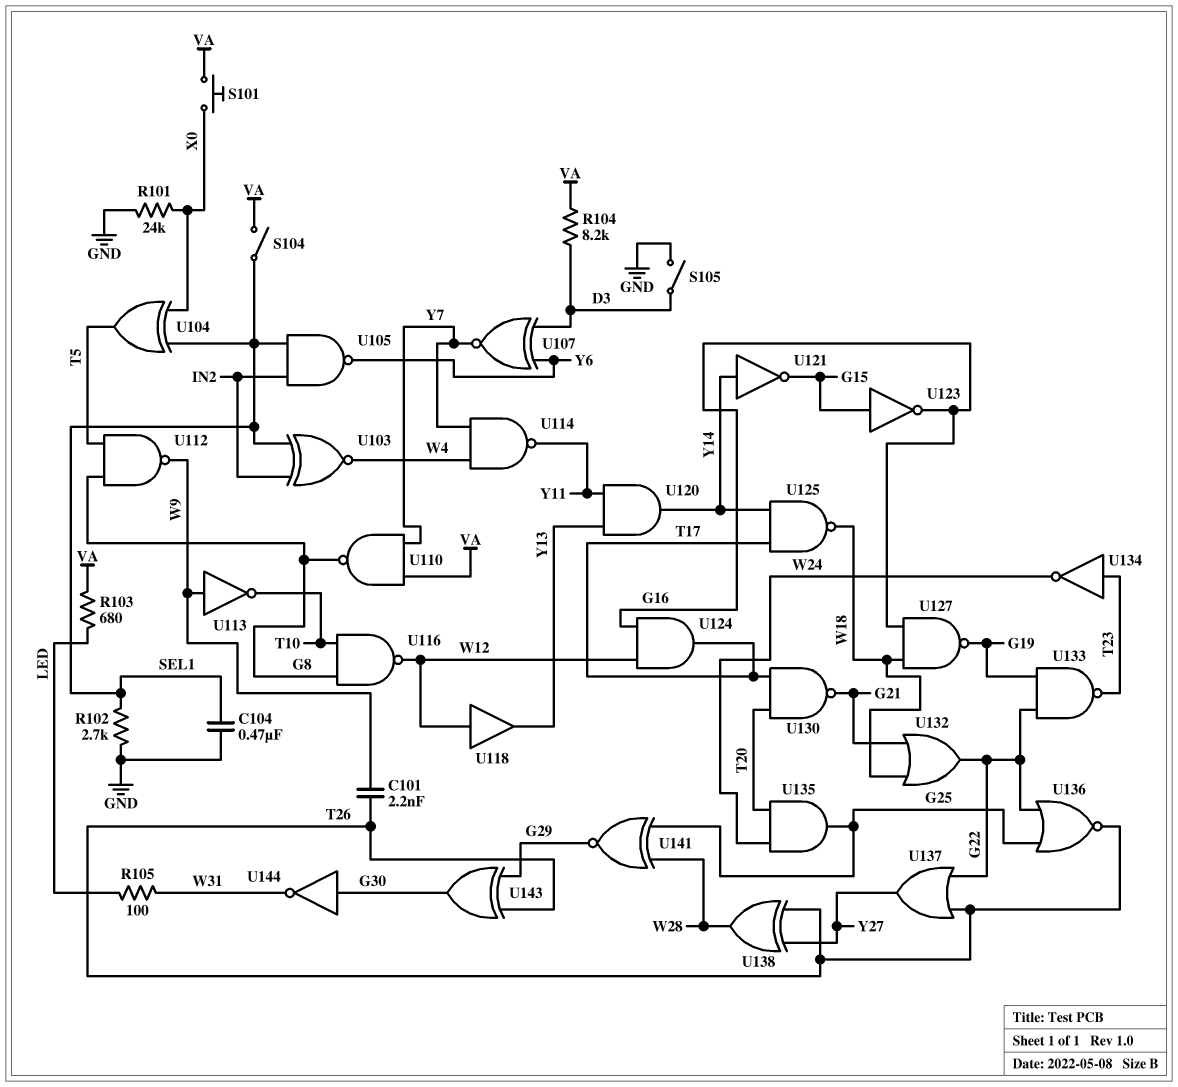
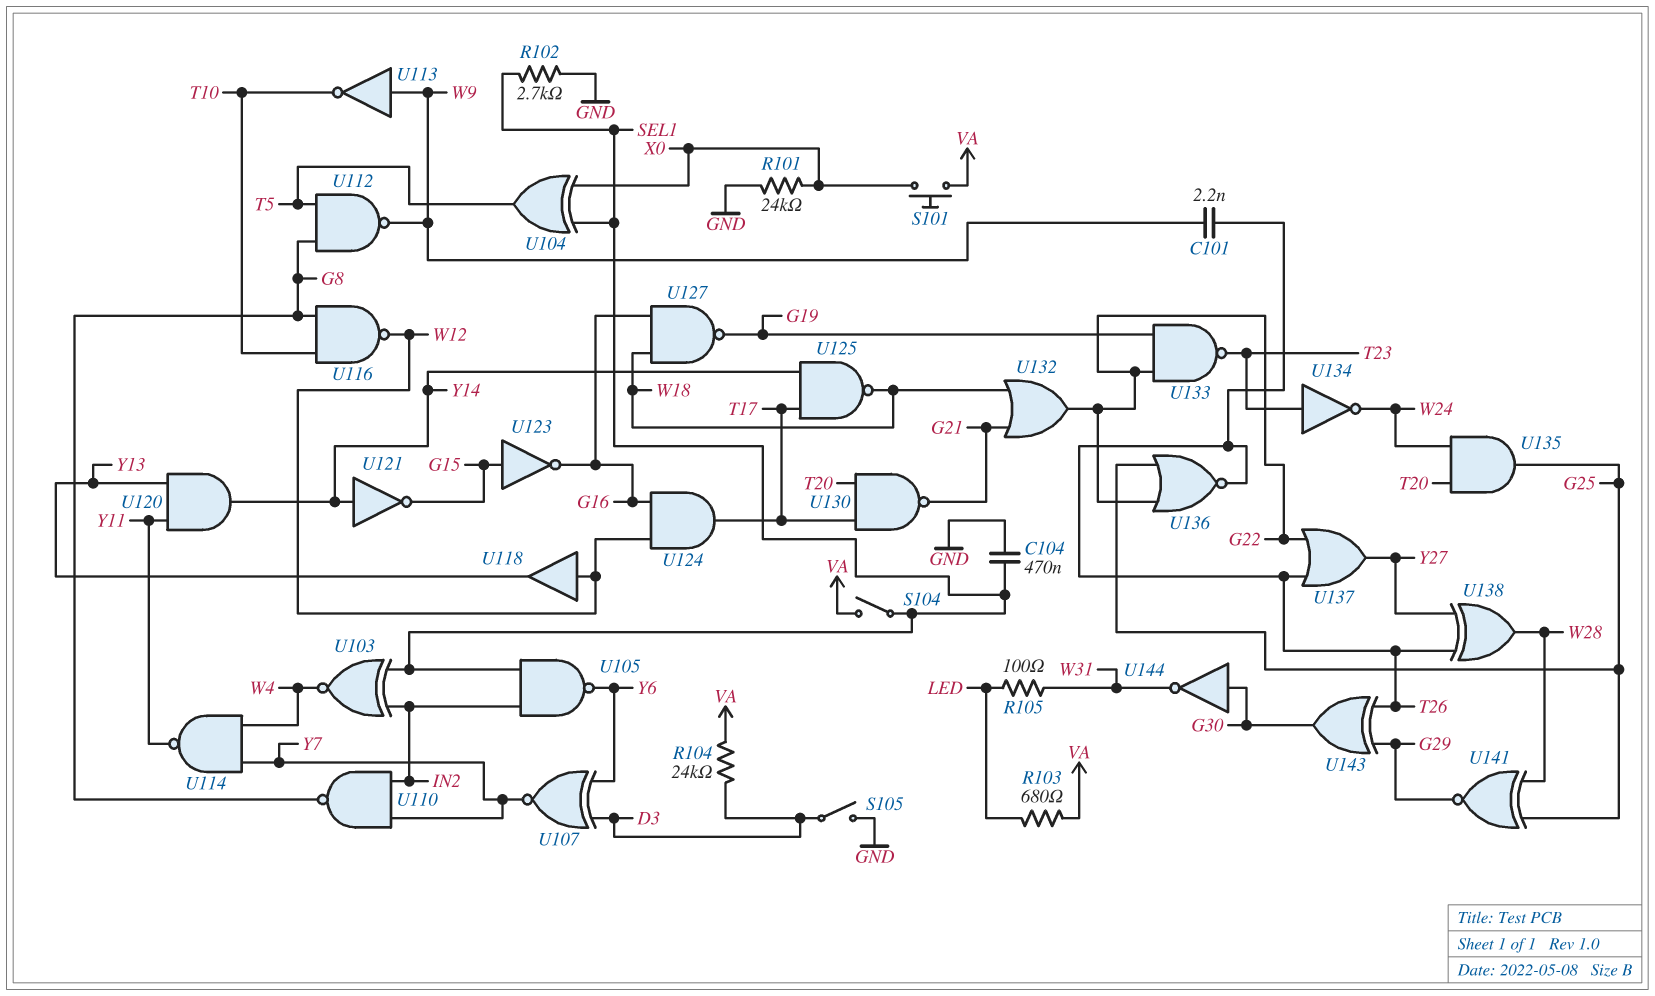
R104: 8.2k (D3, VA) -> 24k (D3, VA)
U110: NAND (in VA, in Y7, out G8) -> NAND (in IN2, in Y7, out G8)

